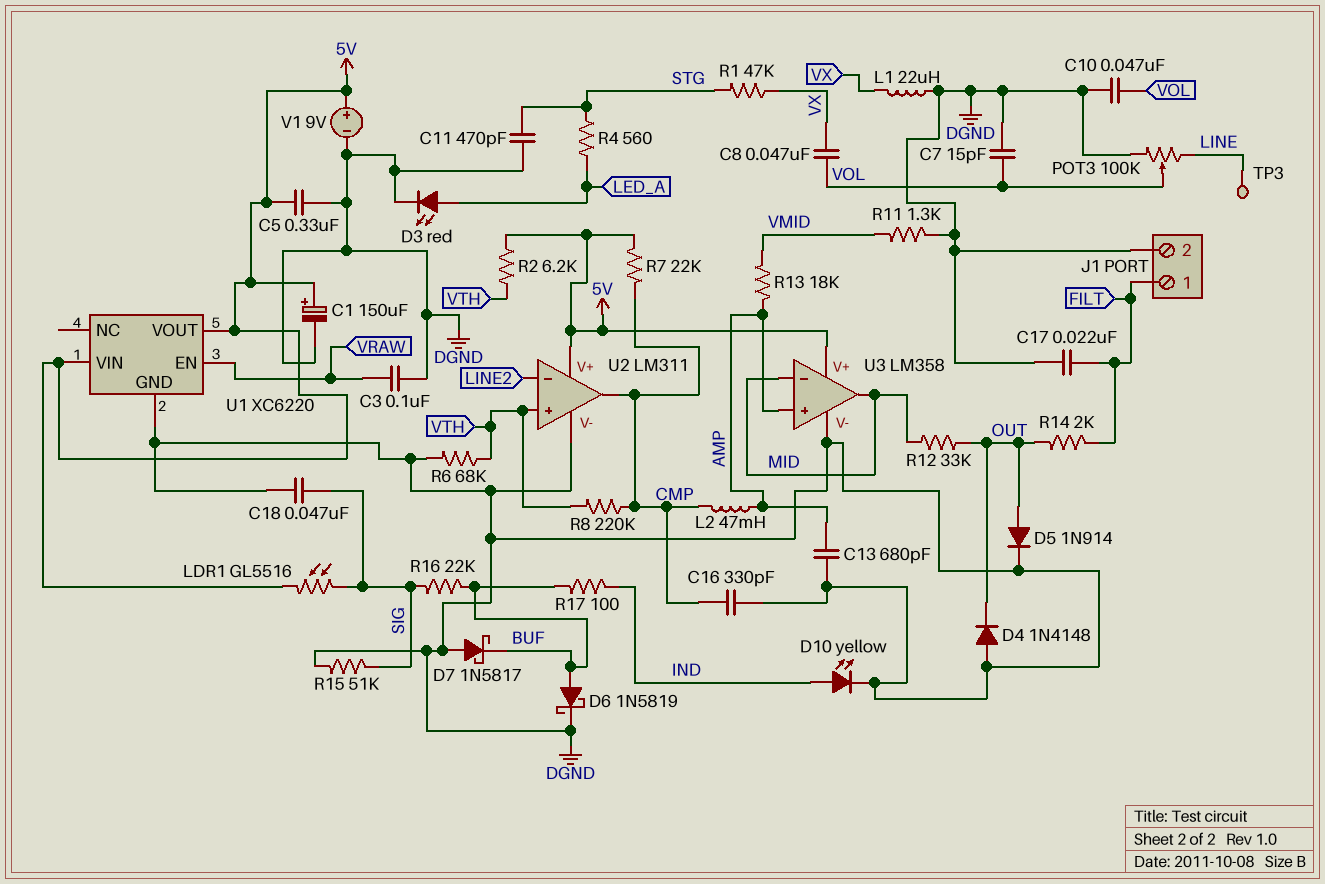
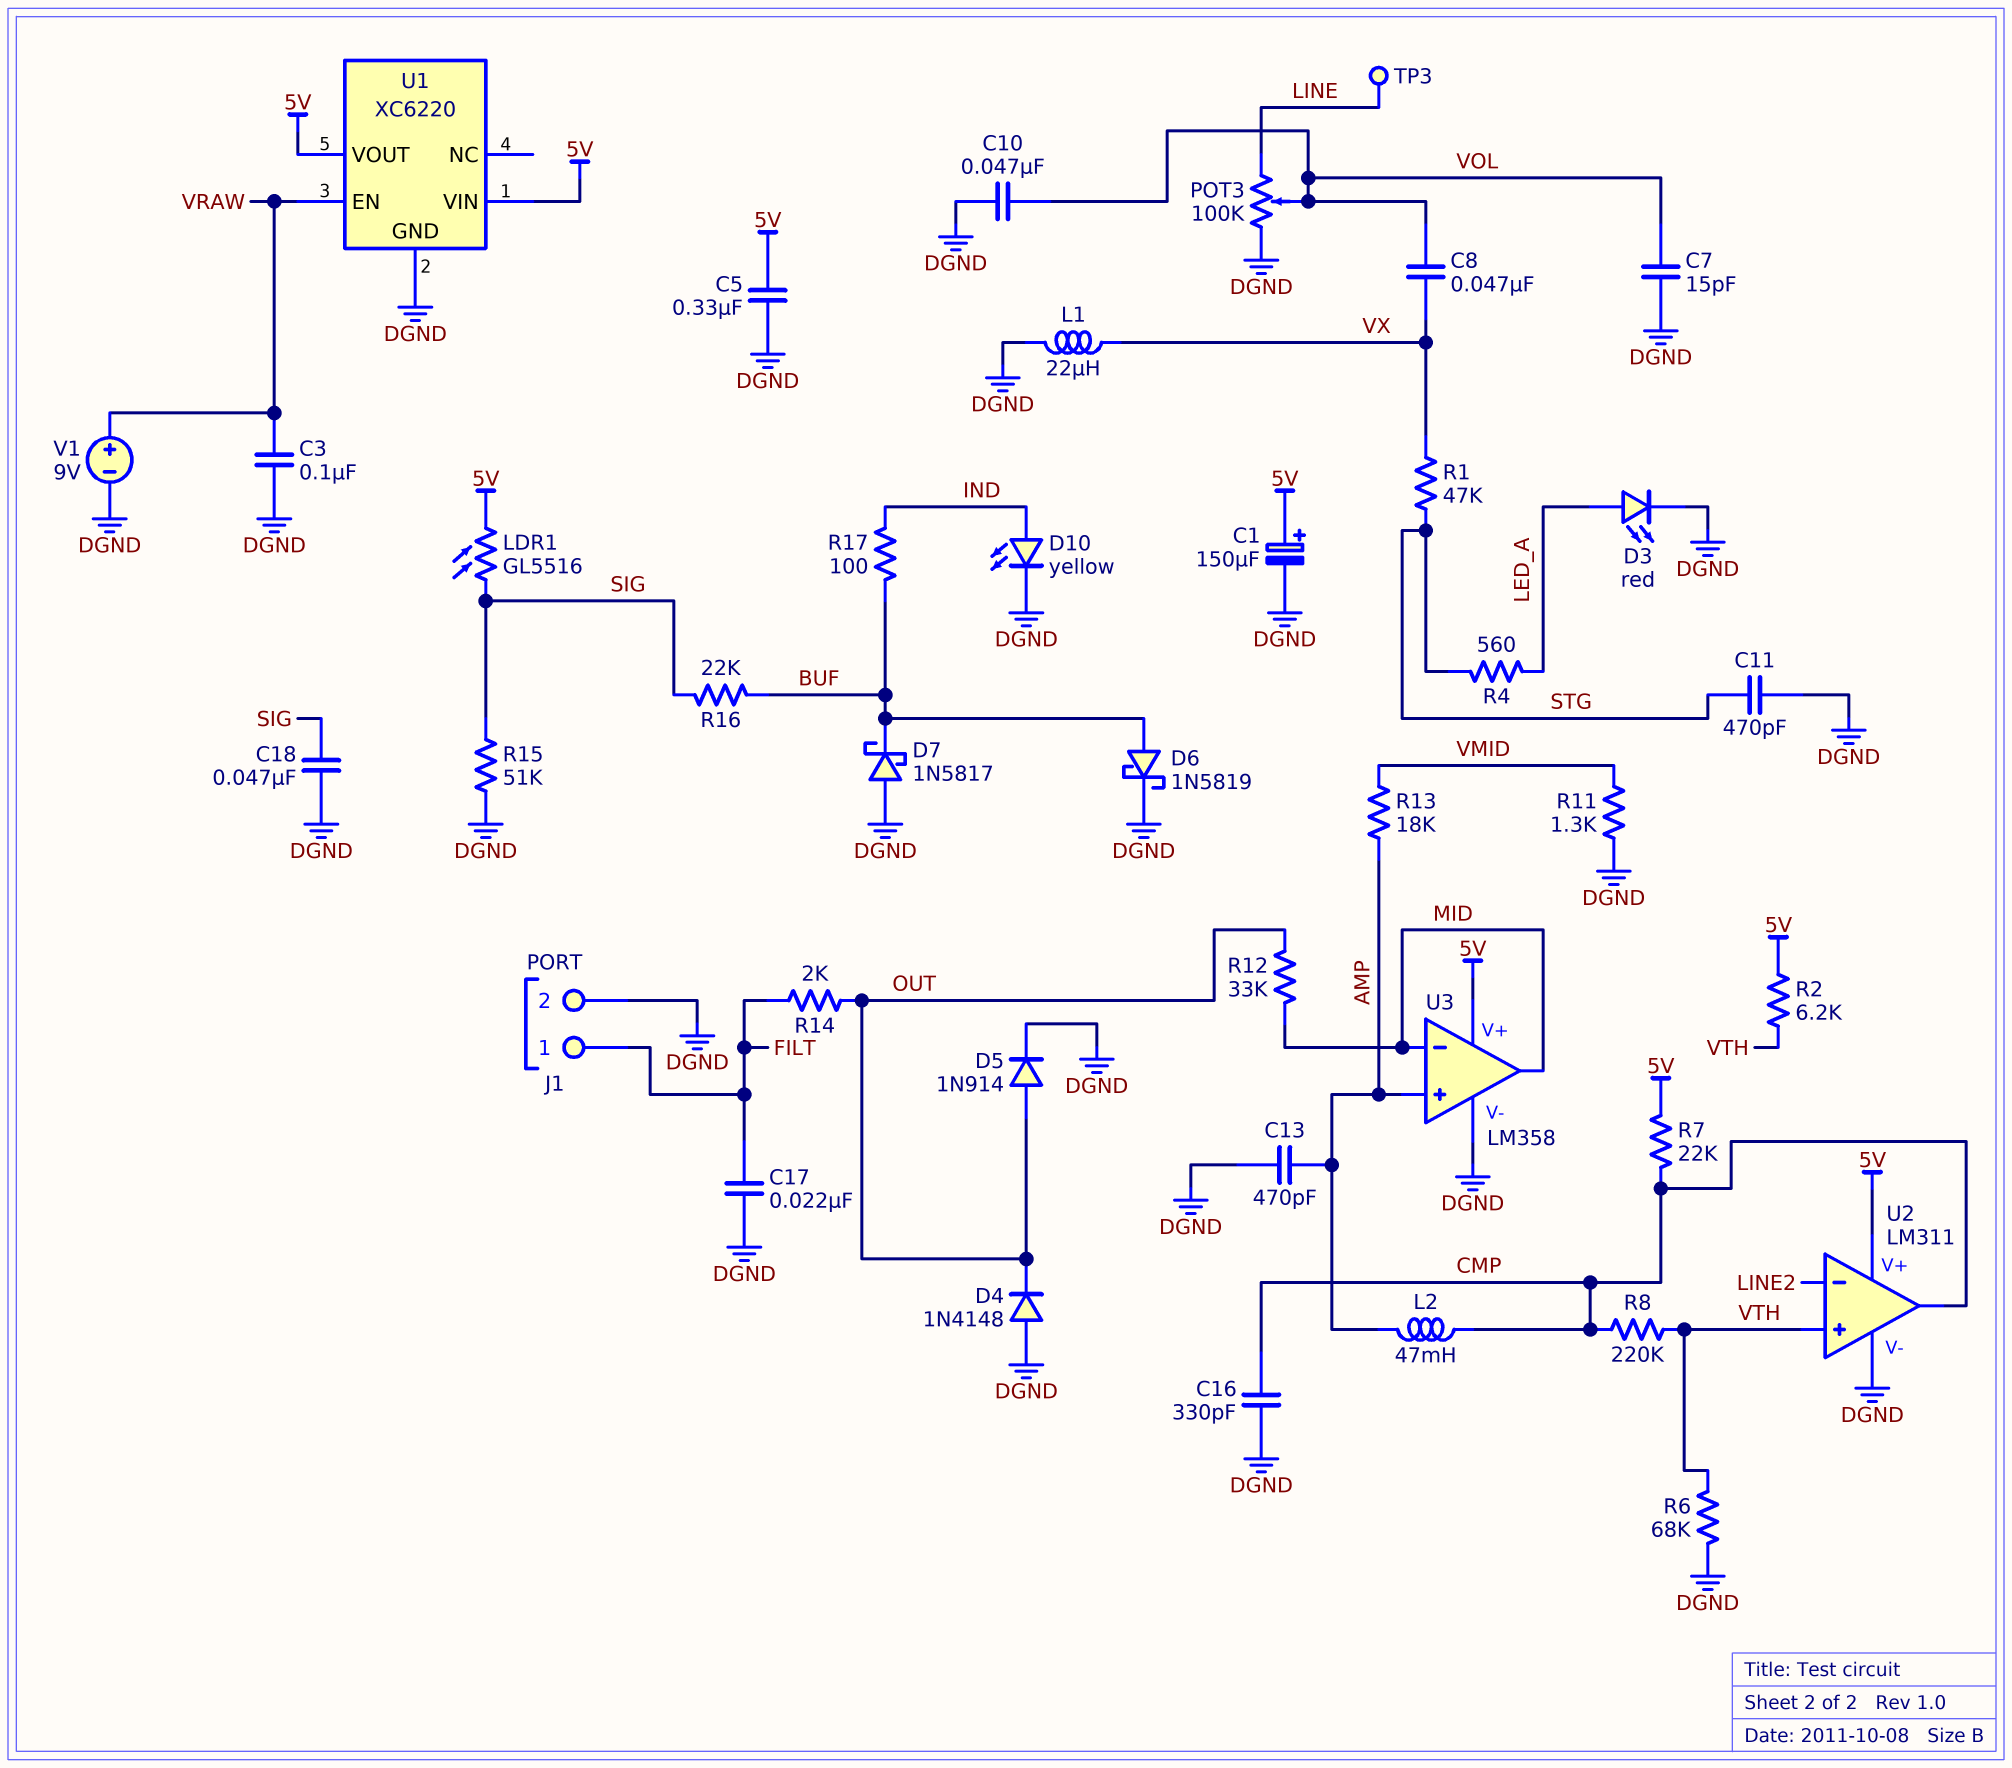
C13: 680pF (AMP, DGND) -> 470pF (AMP, DGND)
V1: 9V (plus 5V, minus DGND) -> 9V (plus VRAW, minus DGND)

